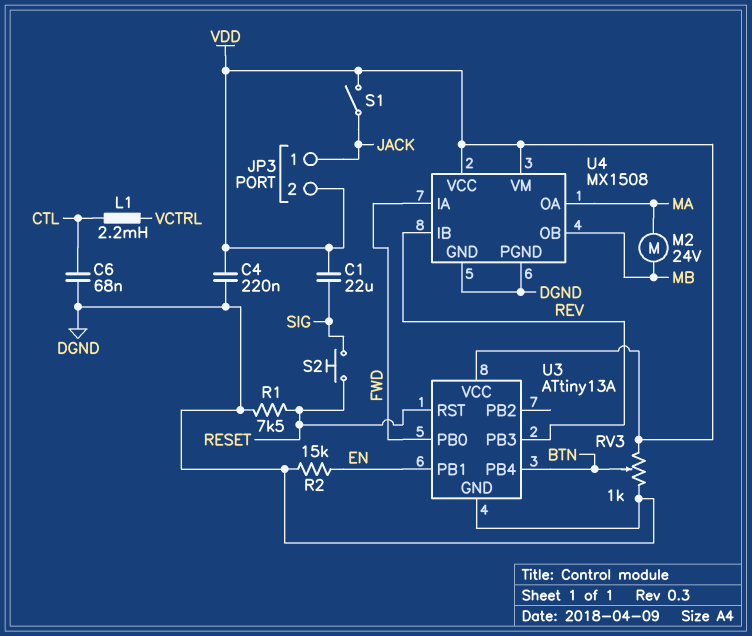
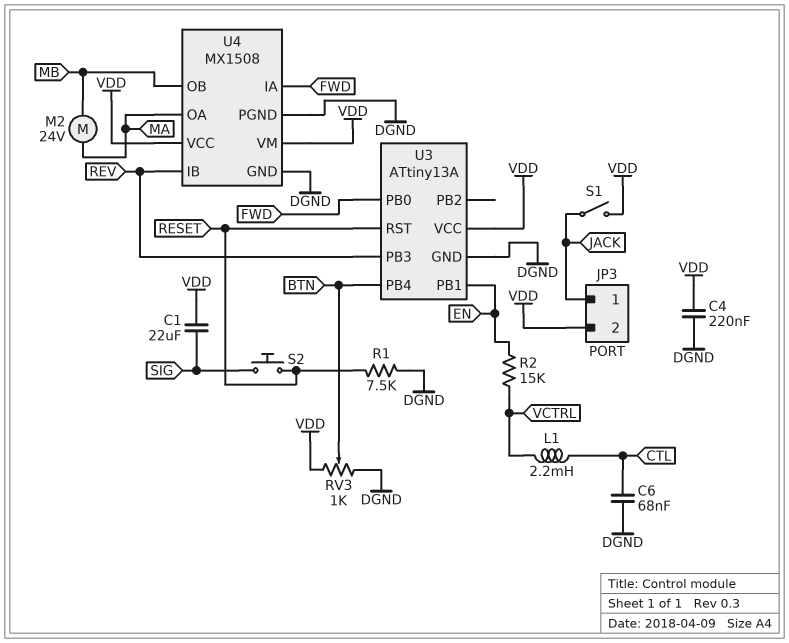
R2: 15k (DGND, EN) -> 15k (EN, VCTRL)

